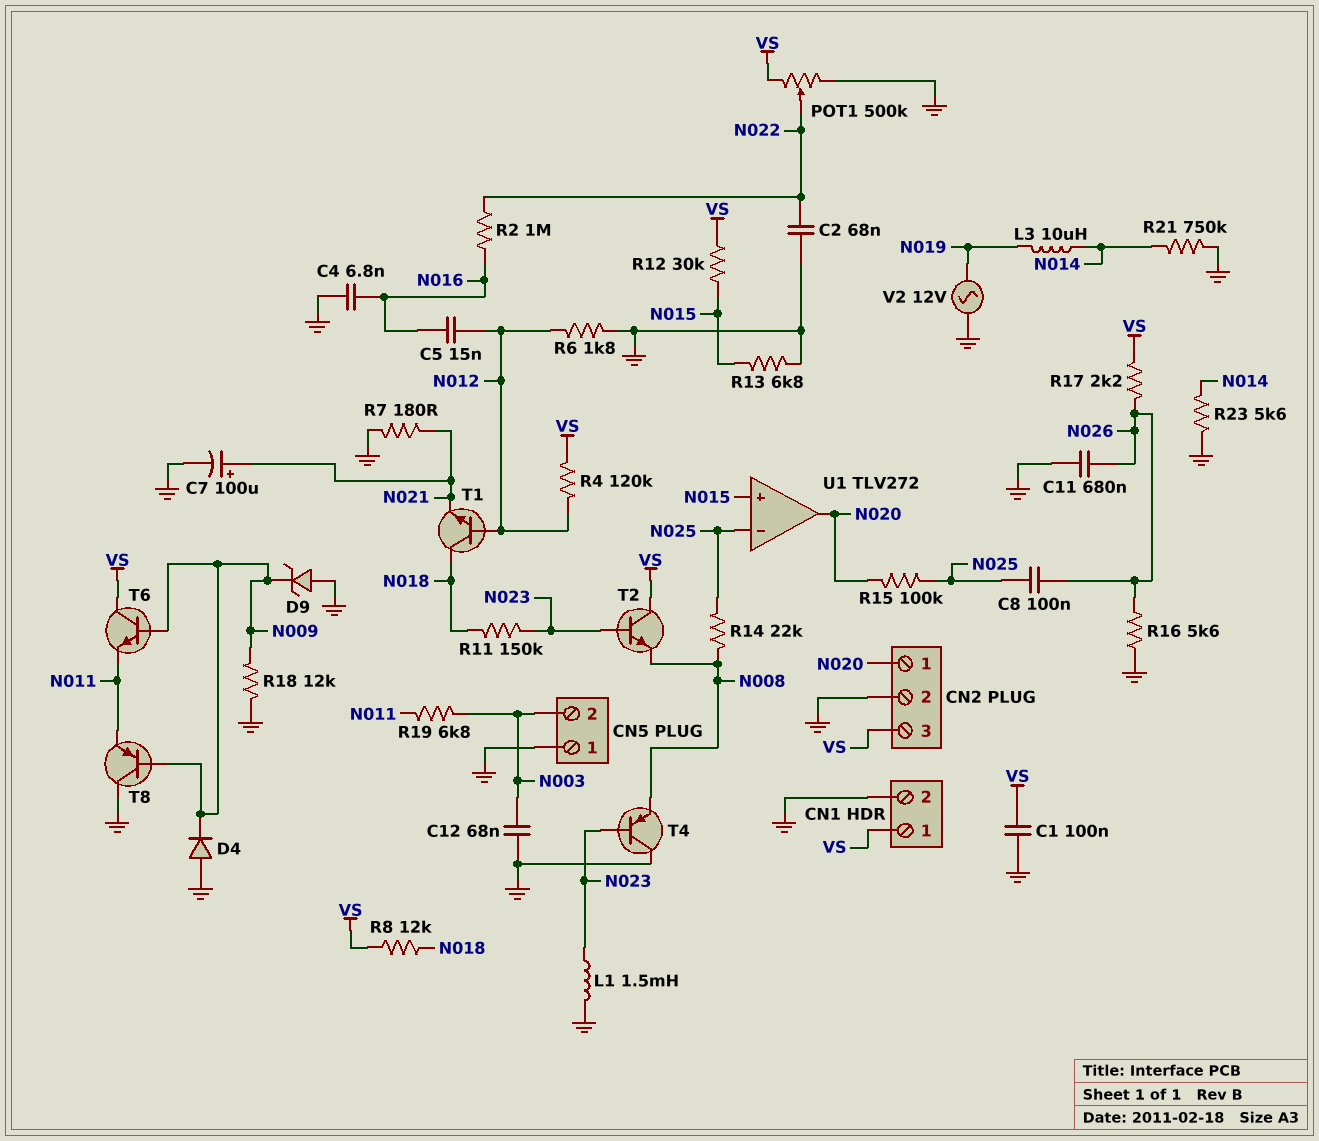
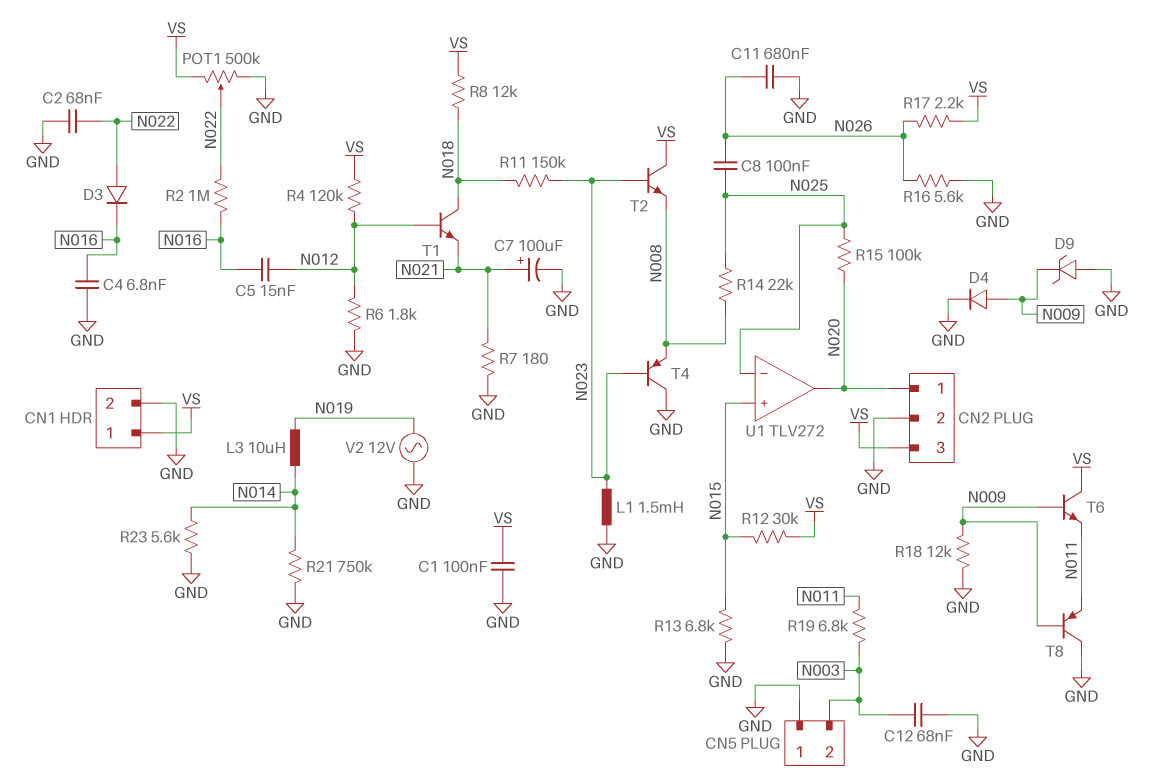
D3: none -> diode (A N022, K N016)
D4: diode (A GND, K N009) -> diode (A N009, K GND)

